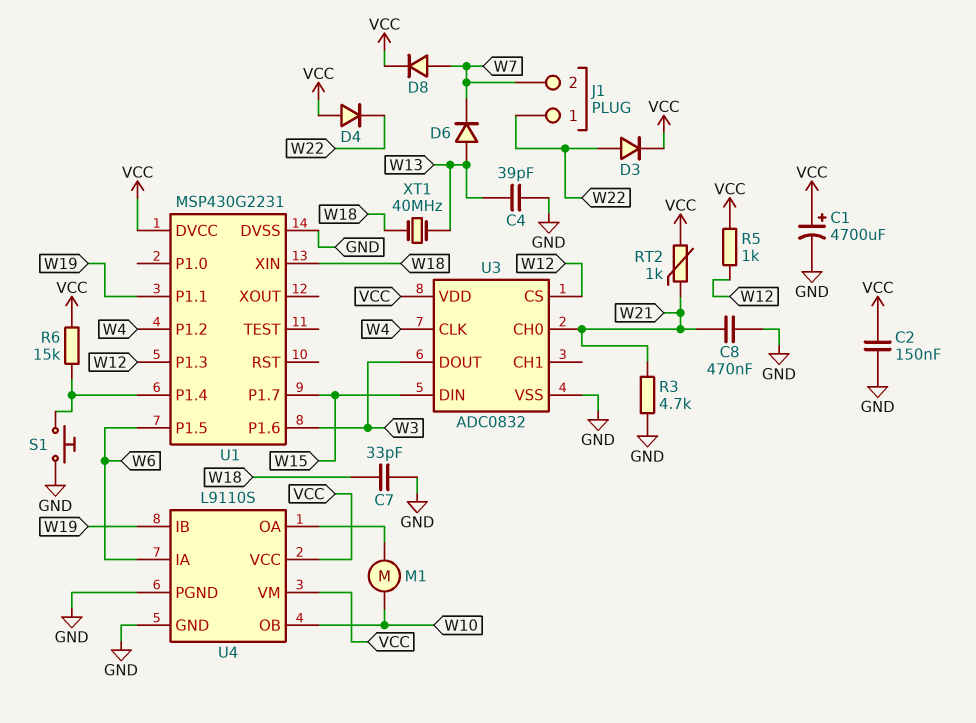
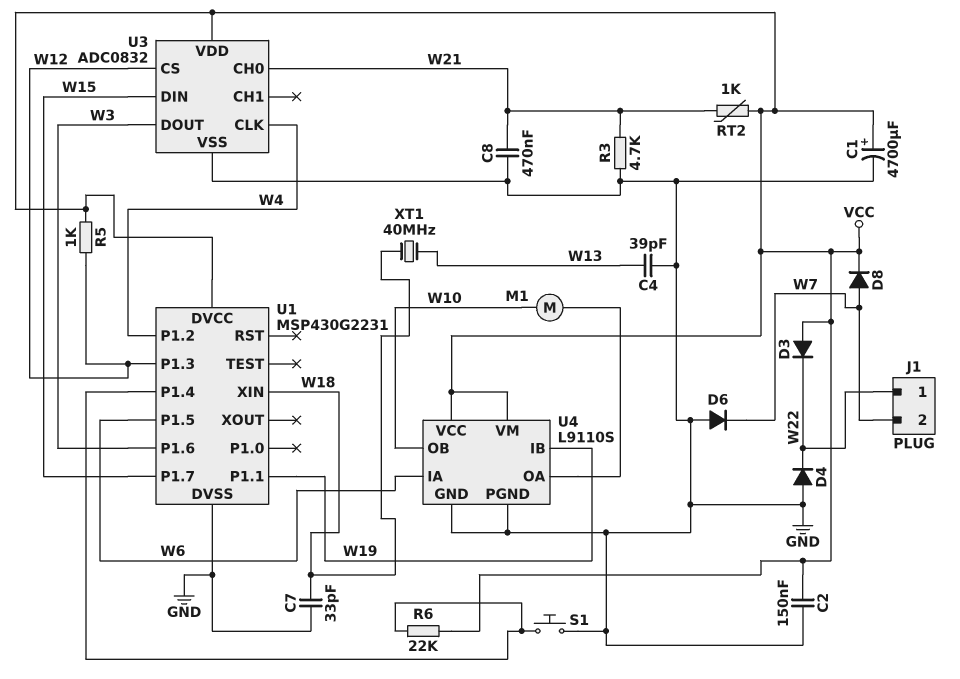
D3: diode (A W22, K VCC) -> diode (A VCC, K W22)
D4: diode (A VCC, K W22) -> diode (A GND, K W22)
D6: diode (A W13, K W7) -> diode (A GND, K W7)
R6: 15k (U1/P1.4, VCC) -> 22k (U1/P1.4, VCC)

